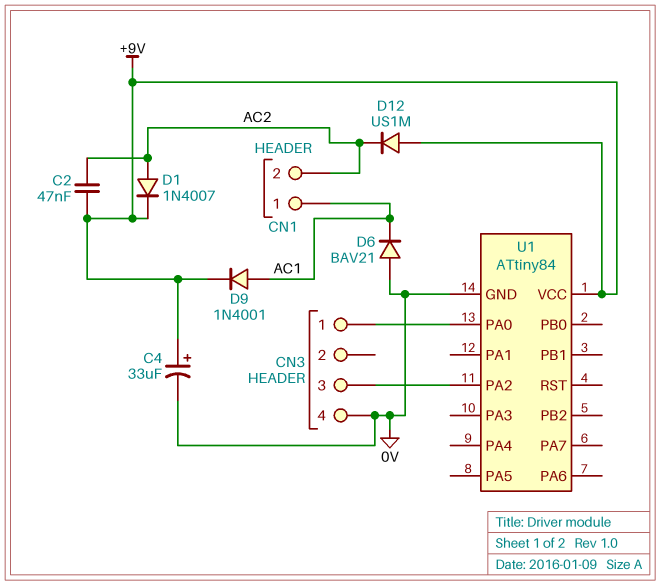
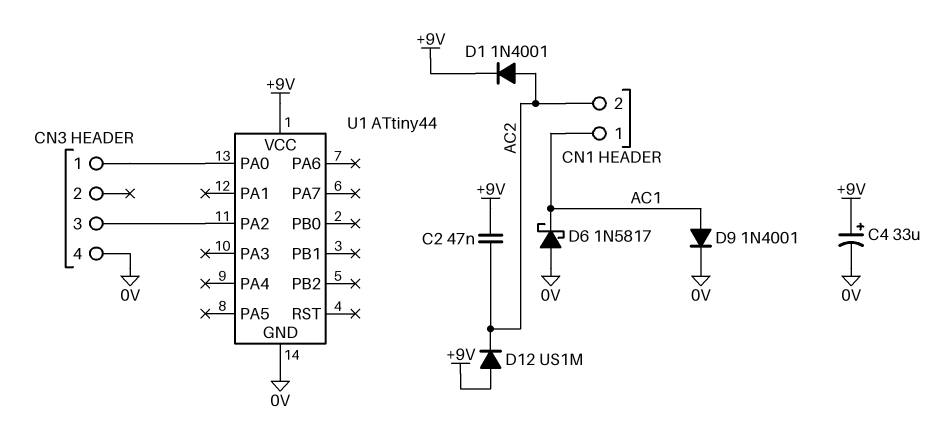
D1: diode 1N4007 (A AC2, K +9V) -> diode 1N4001 (A AC2, K +9V)
D6: diode BAV21 (A 0V, K AC1) -> schottky 1N5817 (A 0V, K AC1)
D9: diode 1N4001 (A AC1, K +9V) -> diode 1N4001 (A AC1, K 0V)
U1: ATtiny84 -> ATtiny44

